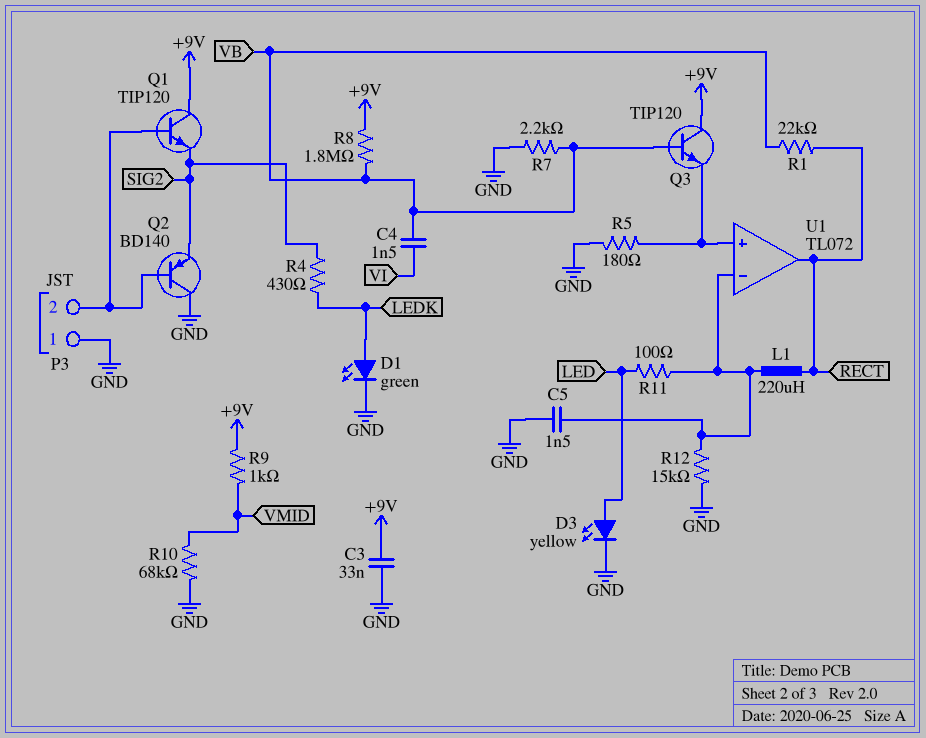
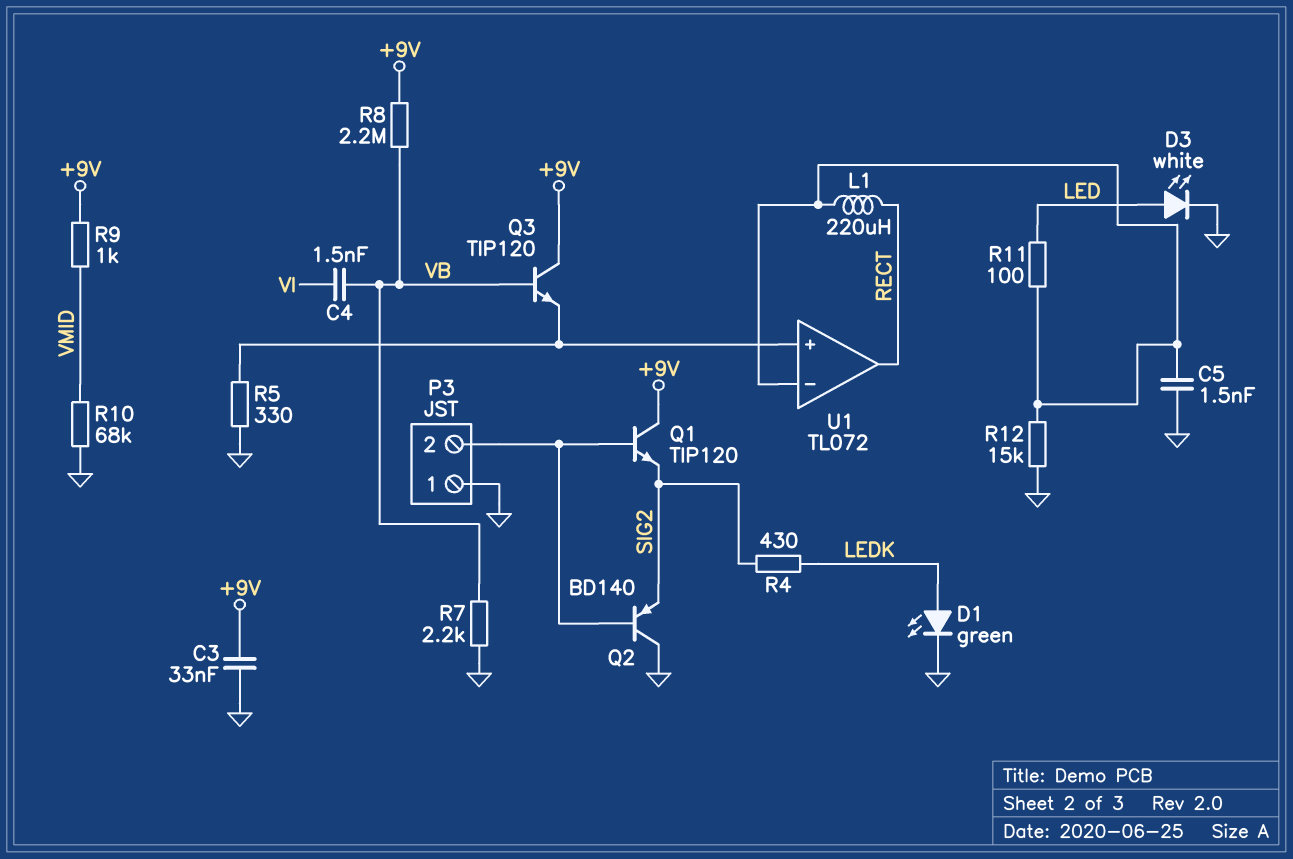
D3: LED yellow (A LED, K GND) -> LED white (A LED, K GND)
R1: 22k (RECT, VB) -> none
R5: 180 (GND, U1/in+) -> 330 (GND, U1/in+)
R8: 1.8M (+9V, VB) -> 2.2M (+9V, VB)

